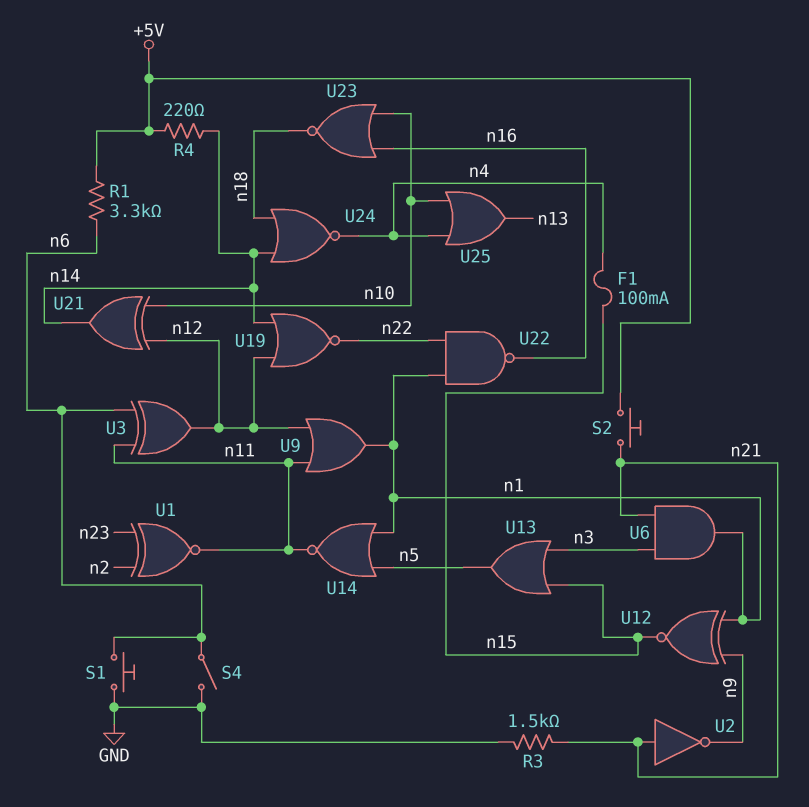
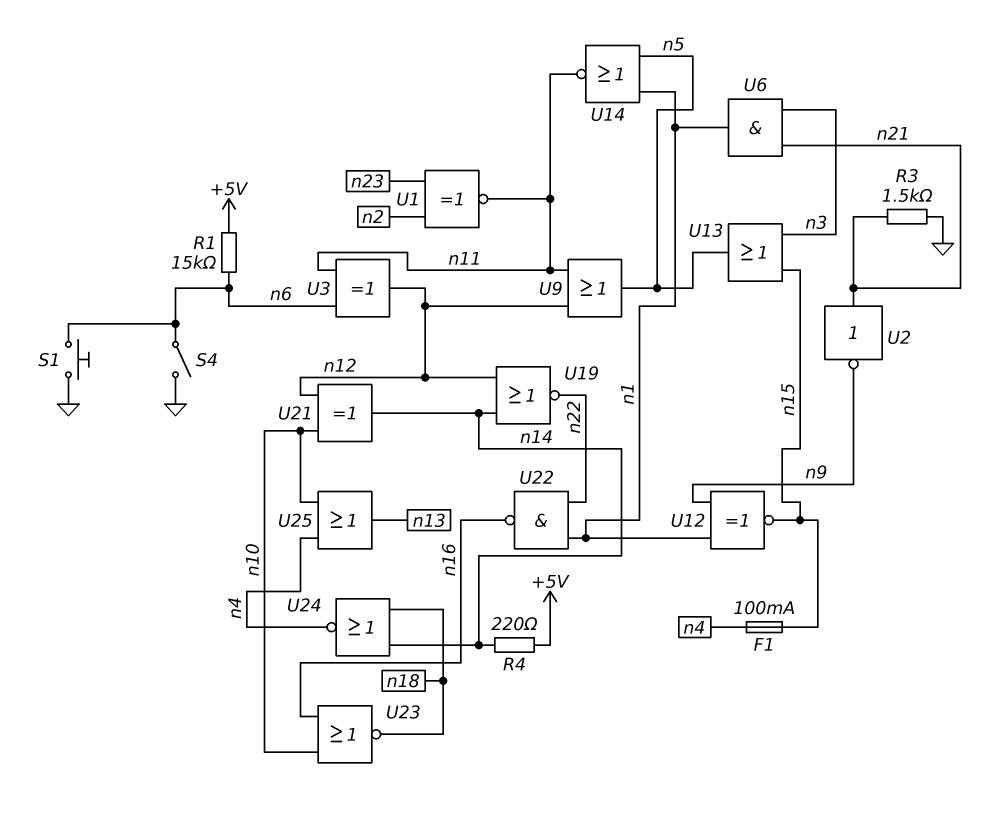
R1: 3.3k (+5V, n6) -> 15k (+5V, n6)
S2: button (+5V, n21) -> none
U9: OR (in n11, in n12, out n1) -> OR (in n11, in n12, out n5)

